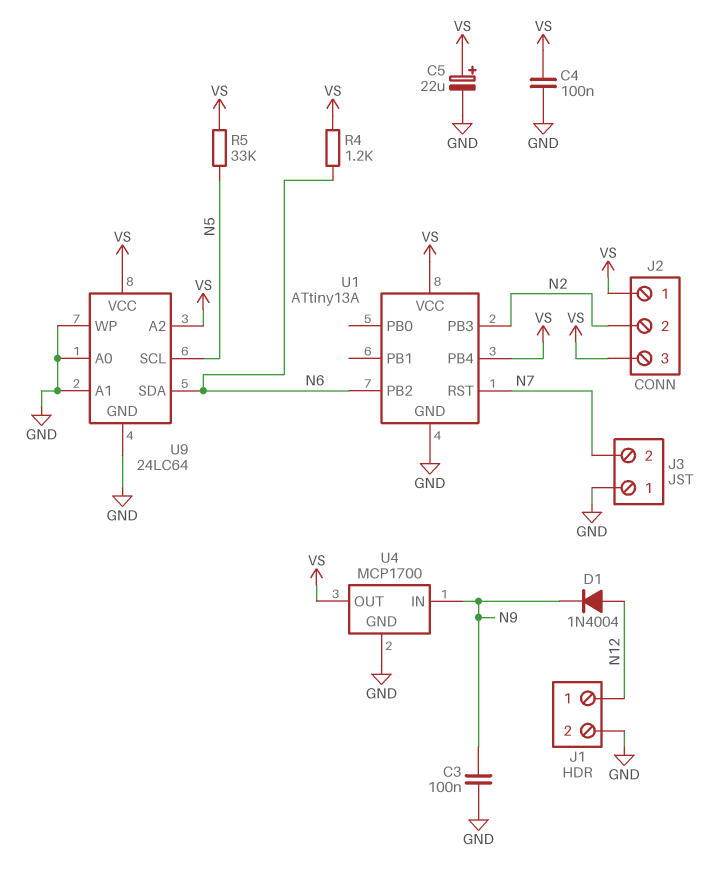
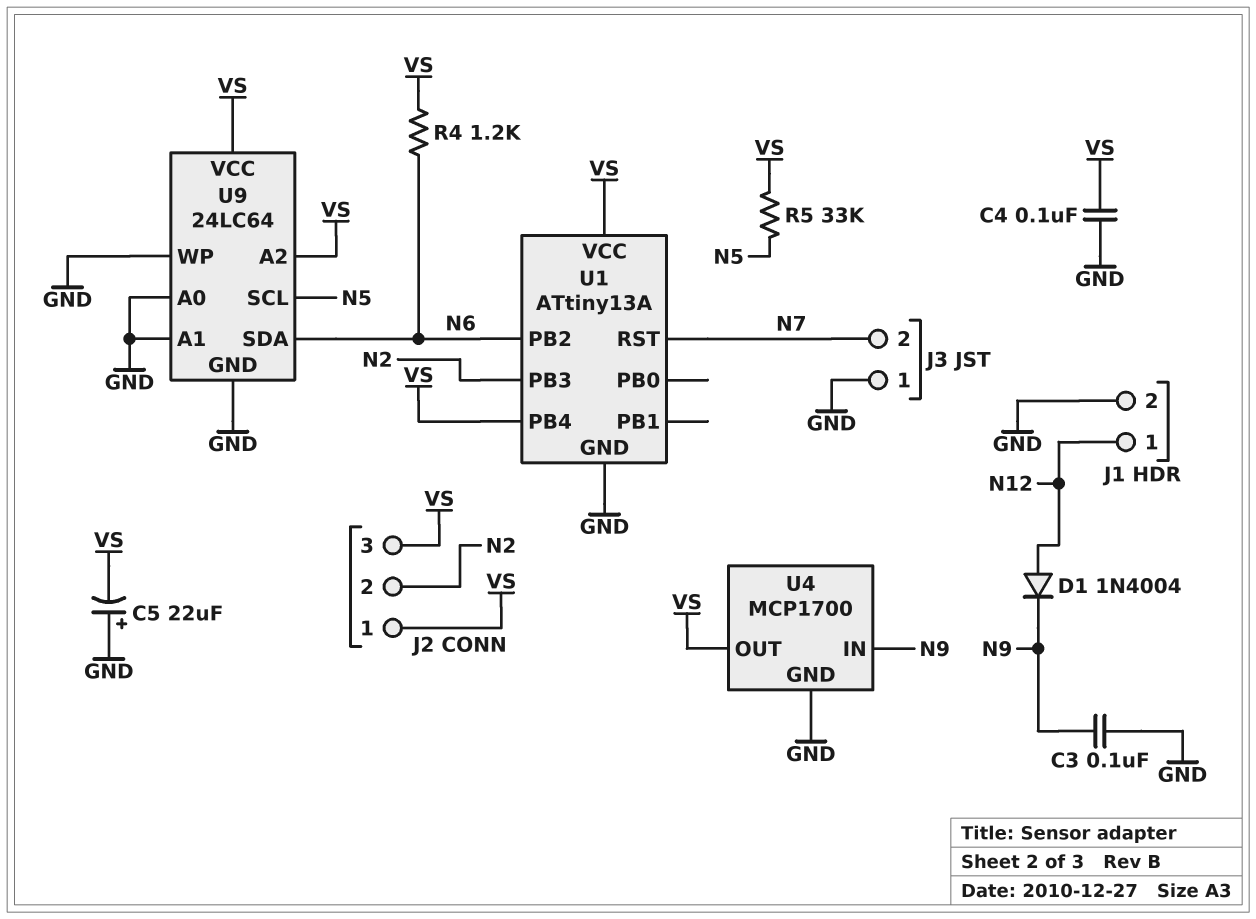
C5: 22uF (plus VS, minus GND) -> 22uF (plus GND, minus VS)

